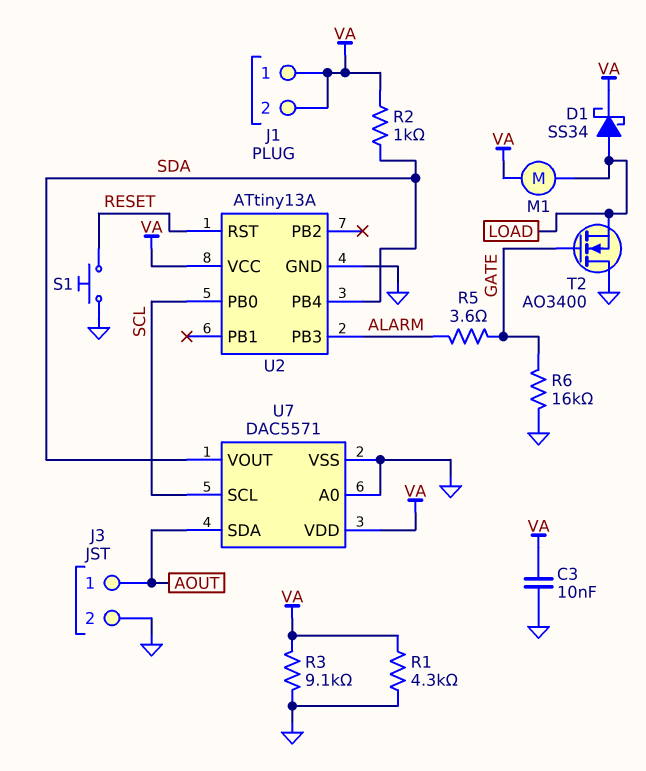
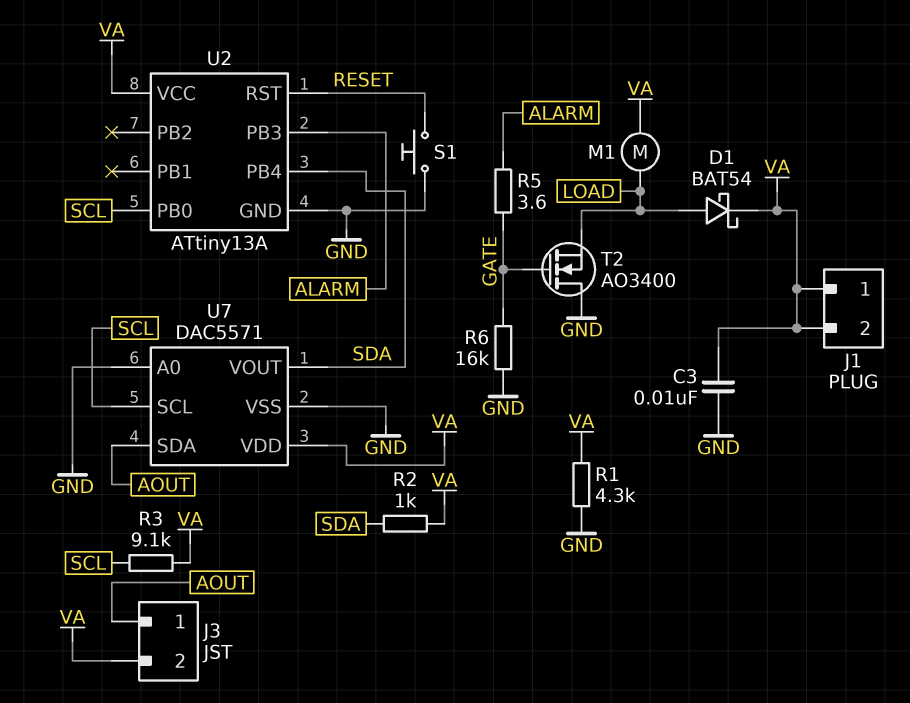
D1: schottky SS34 (A LOAD, K VA) -> schottky BAT54 (A LOAD, K VA)
J3 pin 2: GND -> VA
R3: 9.1k (GND, VA) -> 9.1k (SCL, VA)

